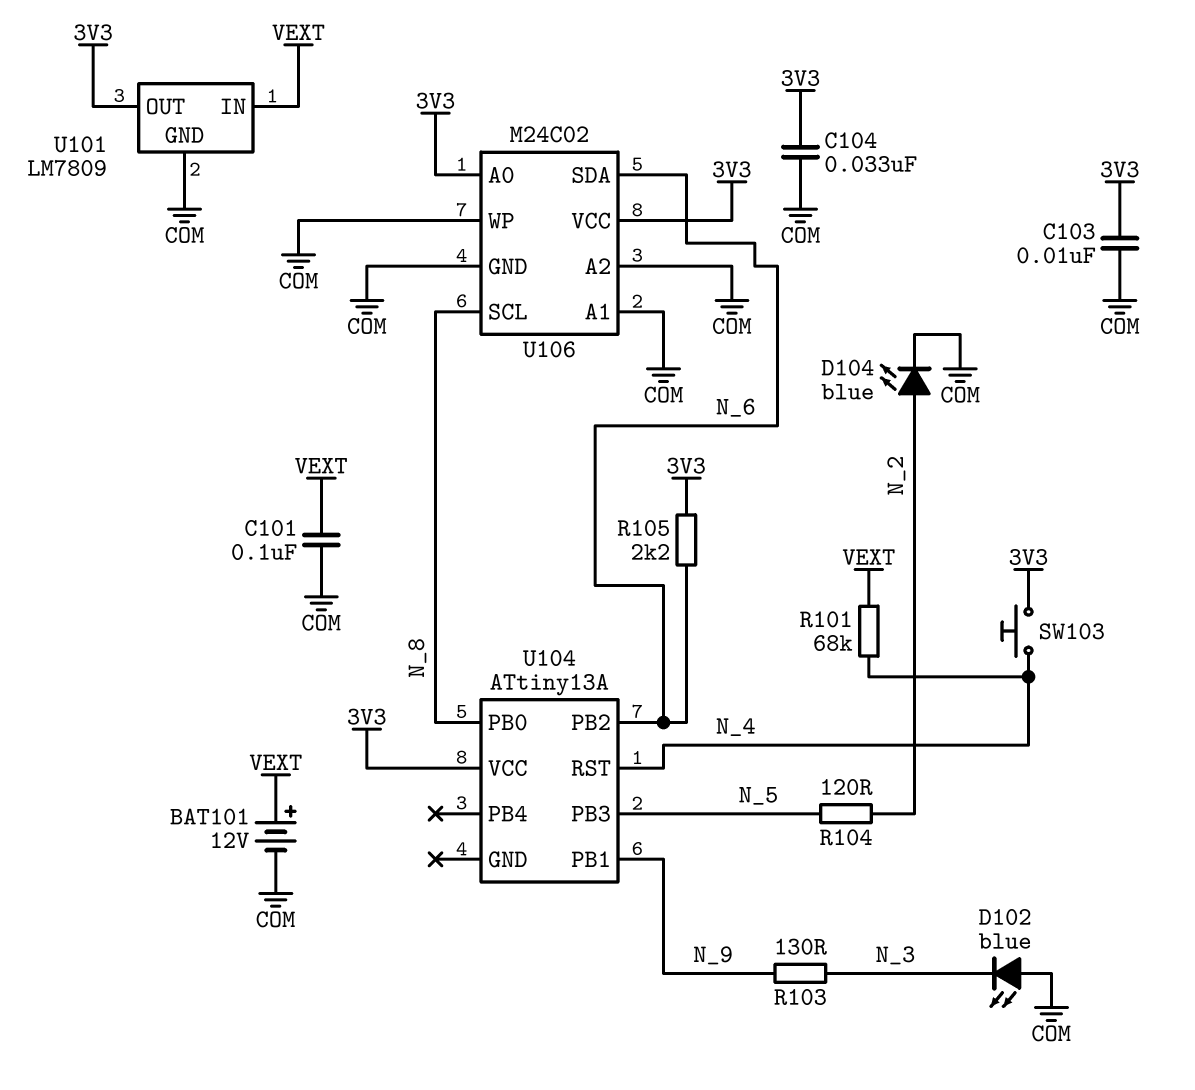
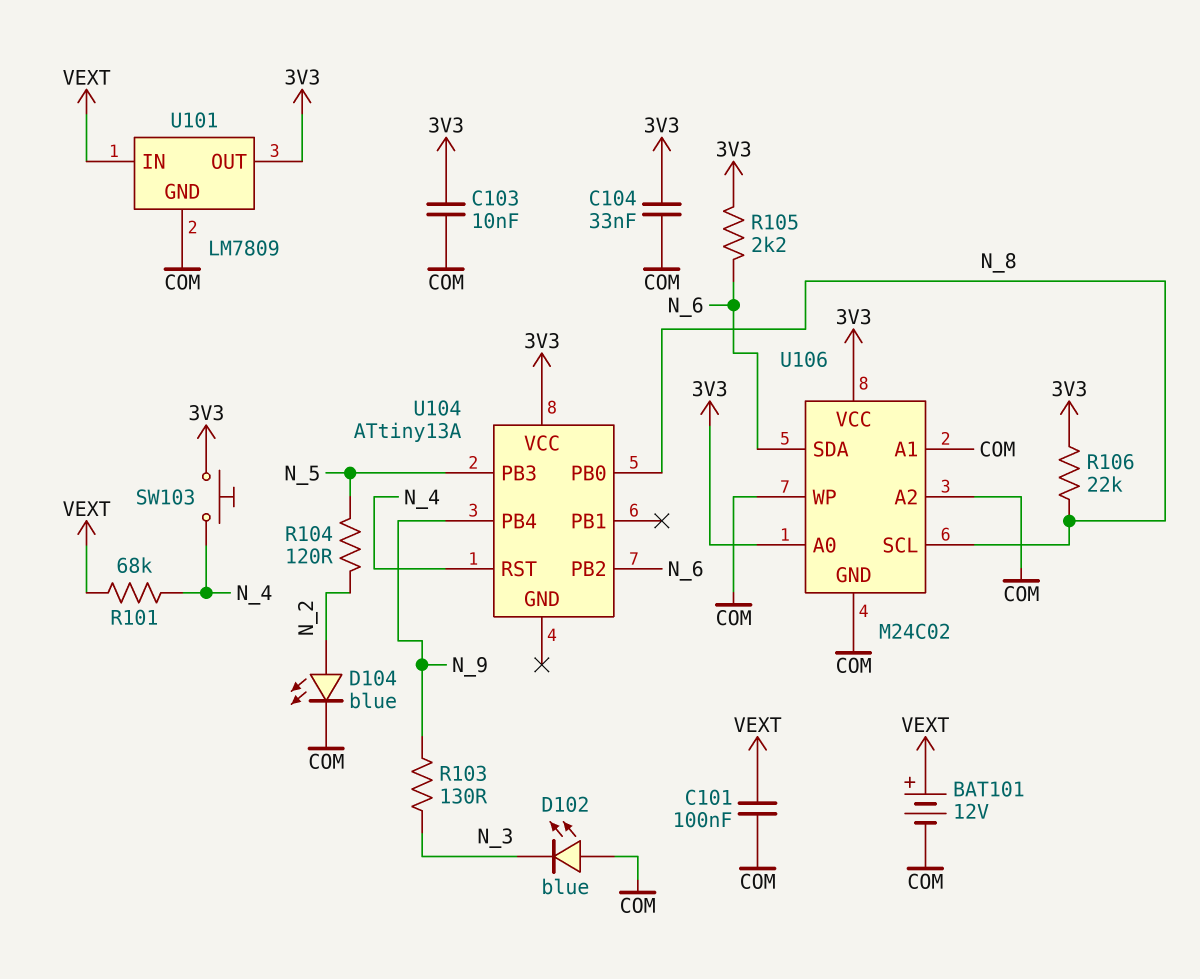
R106: none -> 22k (3V3, N_8)
U104 pin PB1: N_9 -> none
U104 pin PB4: none -> N_9

